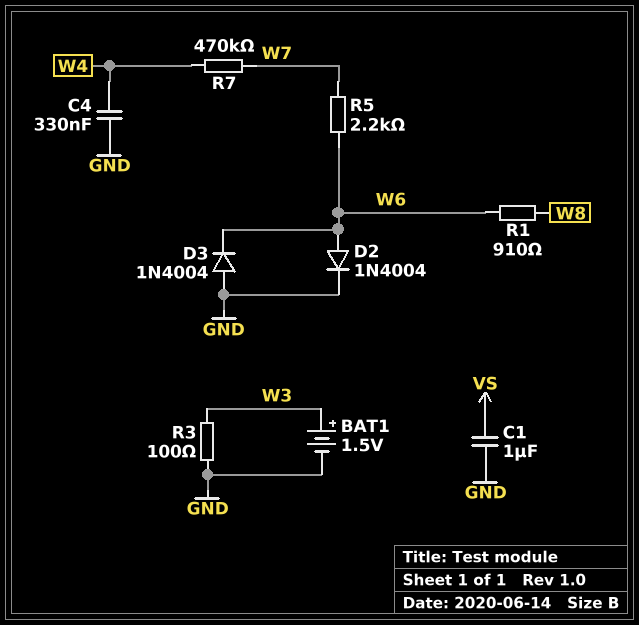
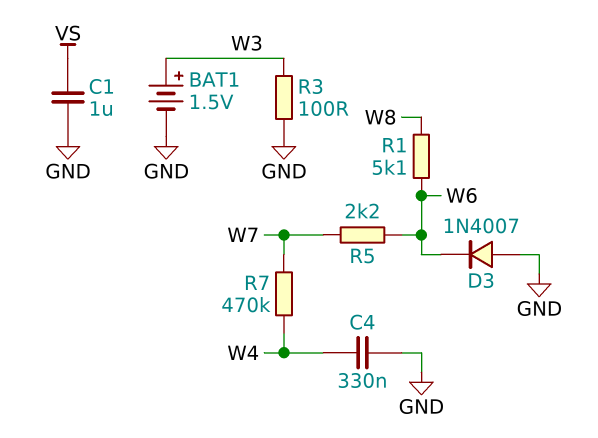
D2: diode 1N4004 (A W6, K GND) -> none
D3: diode 1N4004 (A GND, K W6) -> diode 1N4007 (A GND, K W6)
R1: 910 (W6, W8) -> 5.1k (W6, W8)

